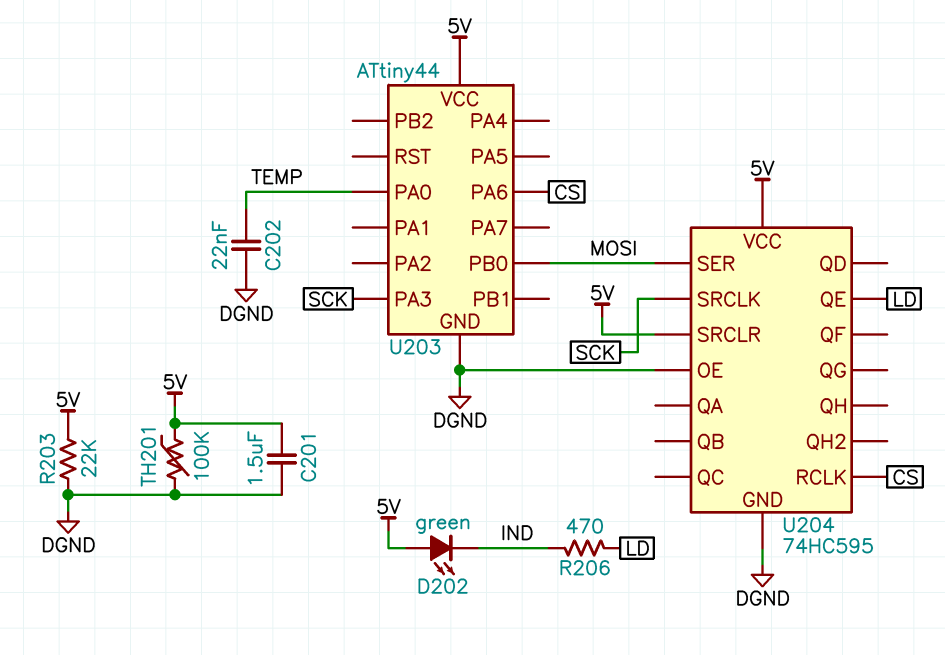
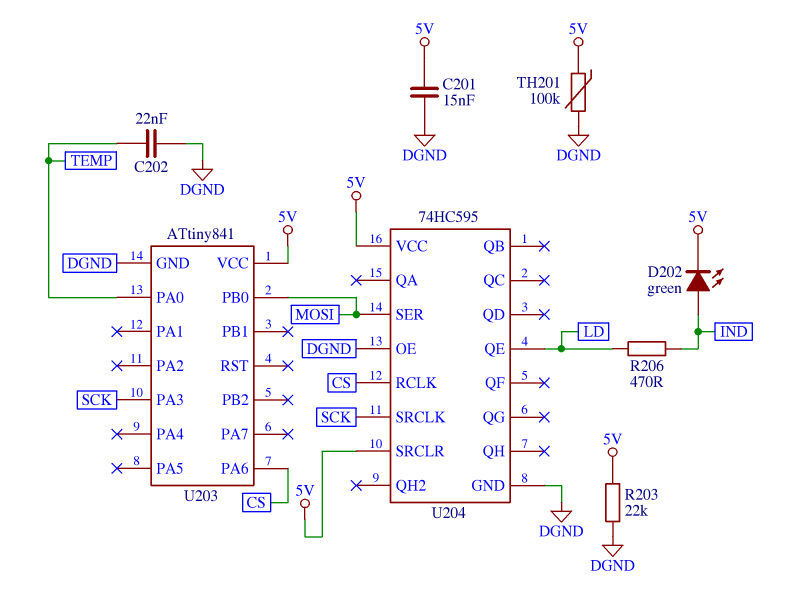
C201: 1.5uF (5V, DGND) -> 15nF (5V, DGND)
D202: LED green (A 5V, K IND) -> LED green (A IND, K 5V)
U203: ATtiny44 -> ATtiny841

